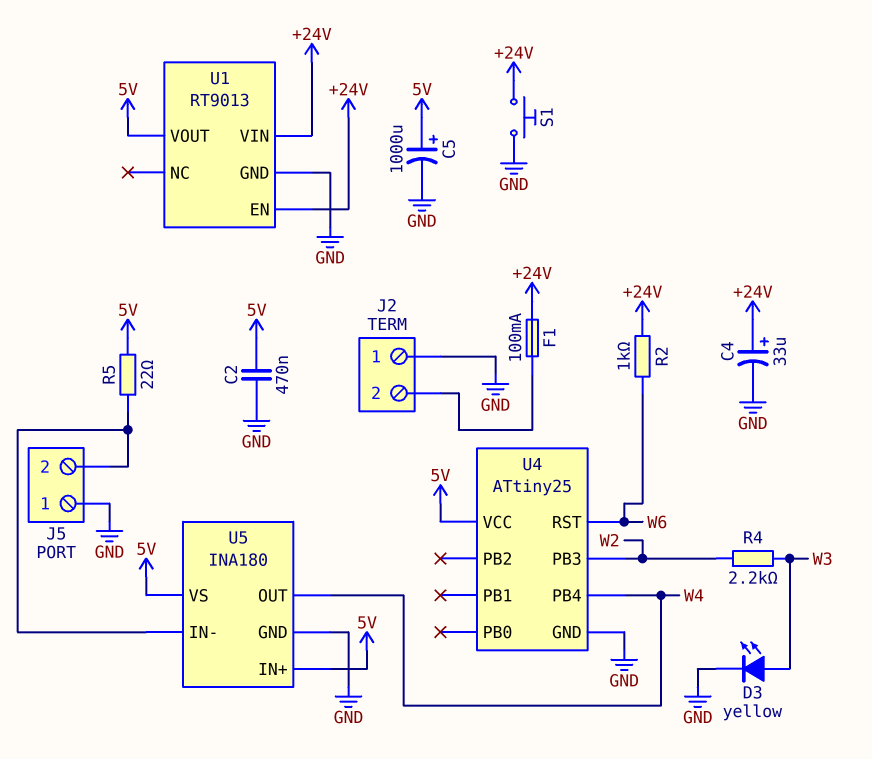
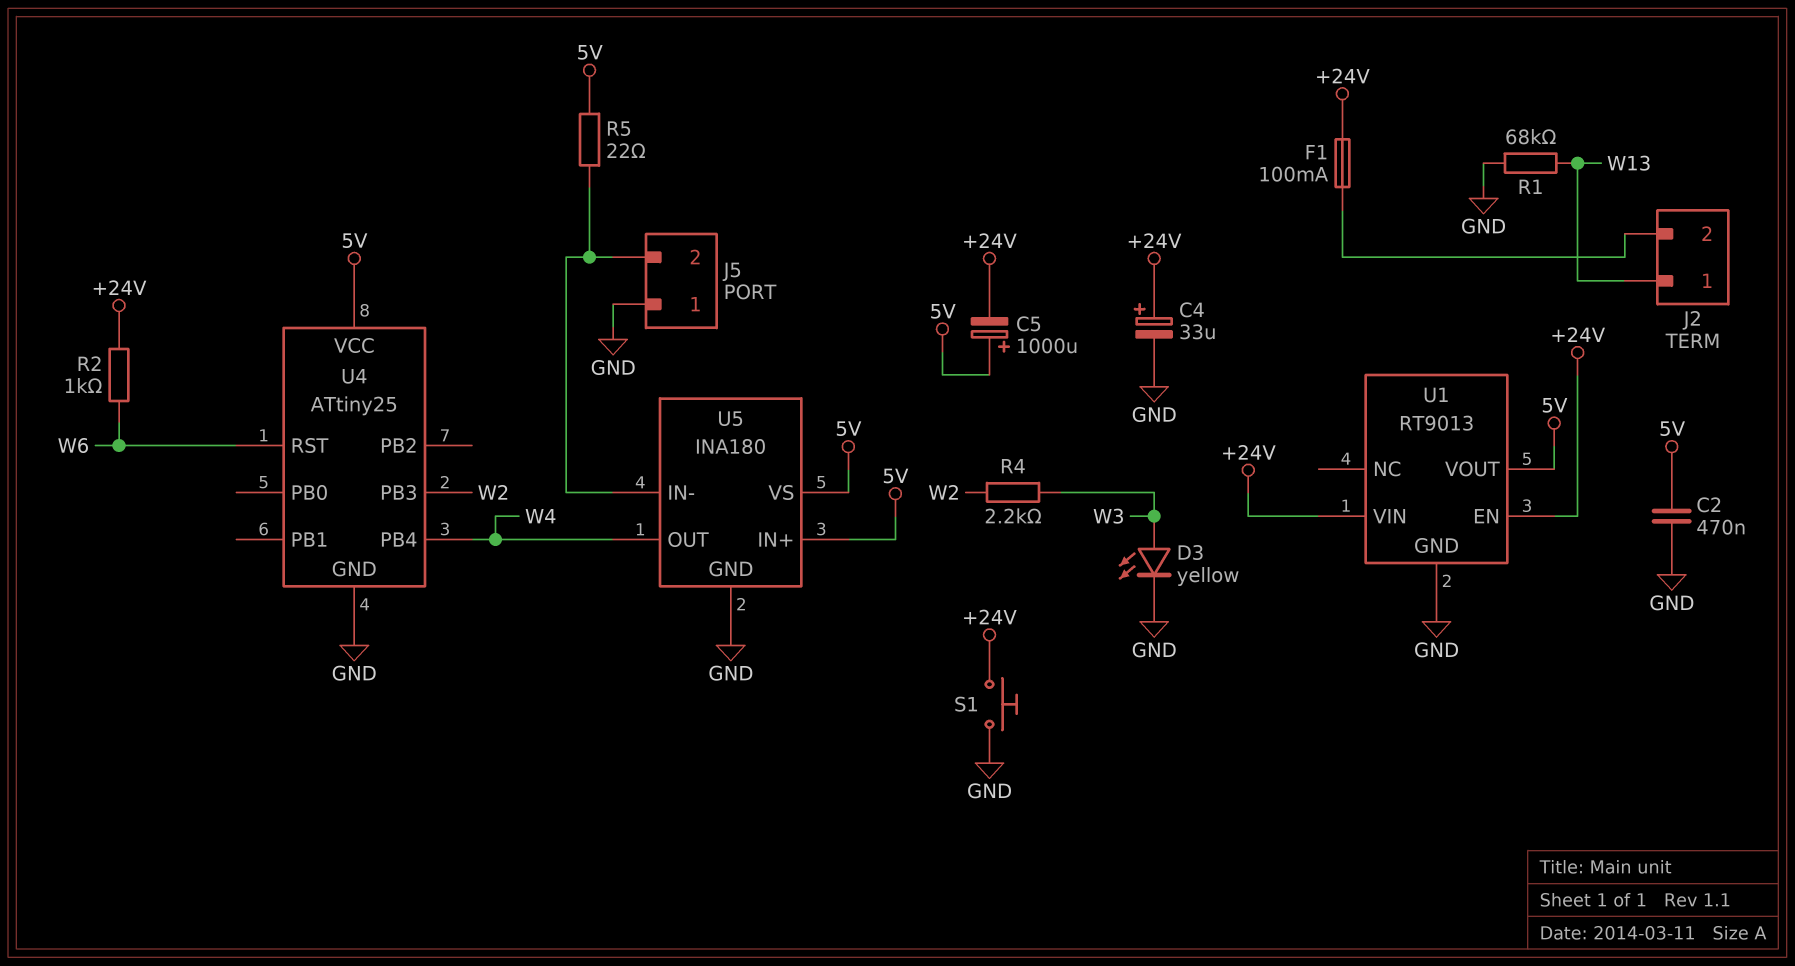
C5: 1000uF (plus 5V, minus GND) -> 1000uF (plus 5V, minus +24V)
J2 pin 1: GND -> W13
R1: none -> 68k (GND, W13)

